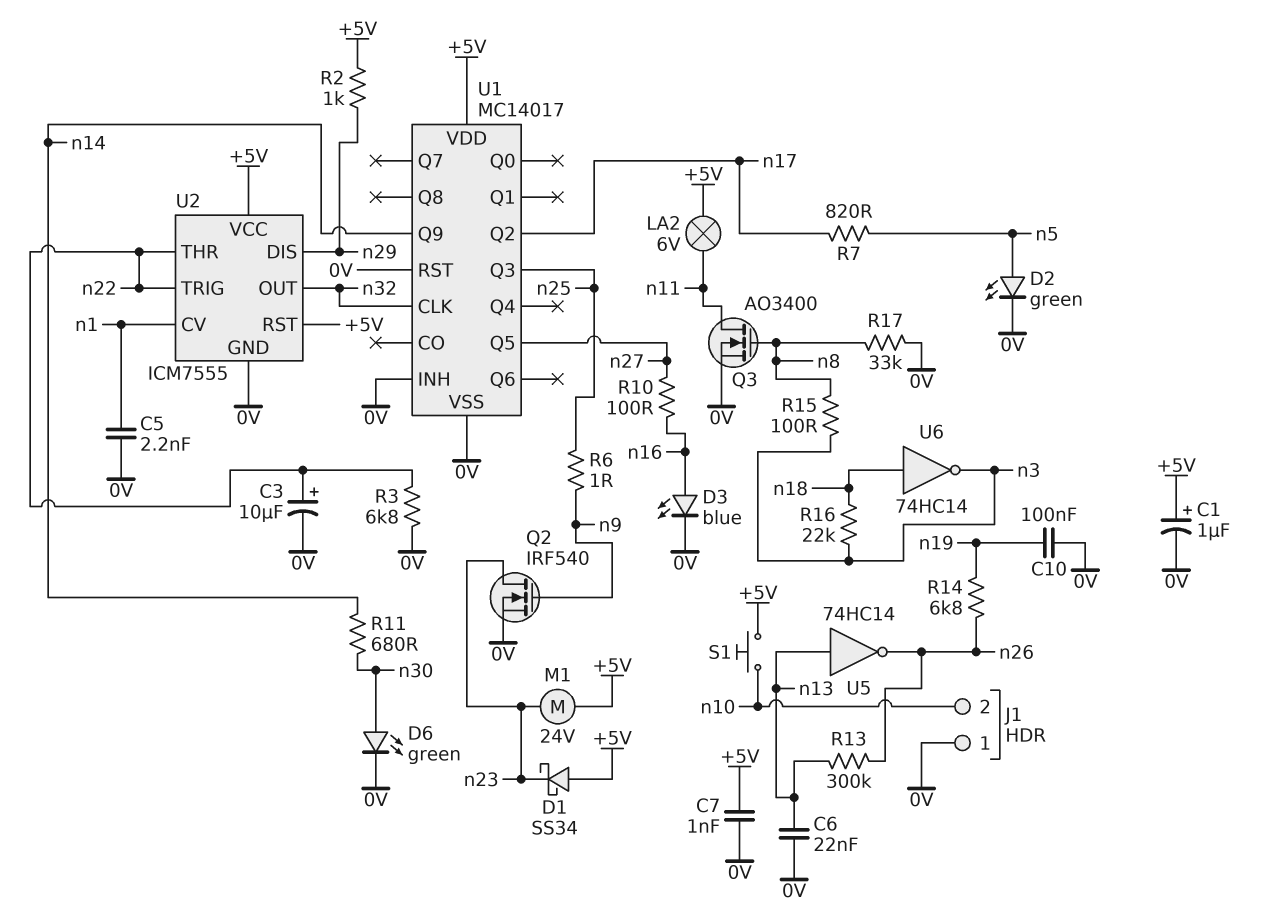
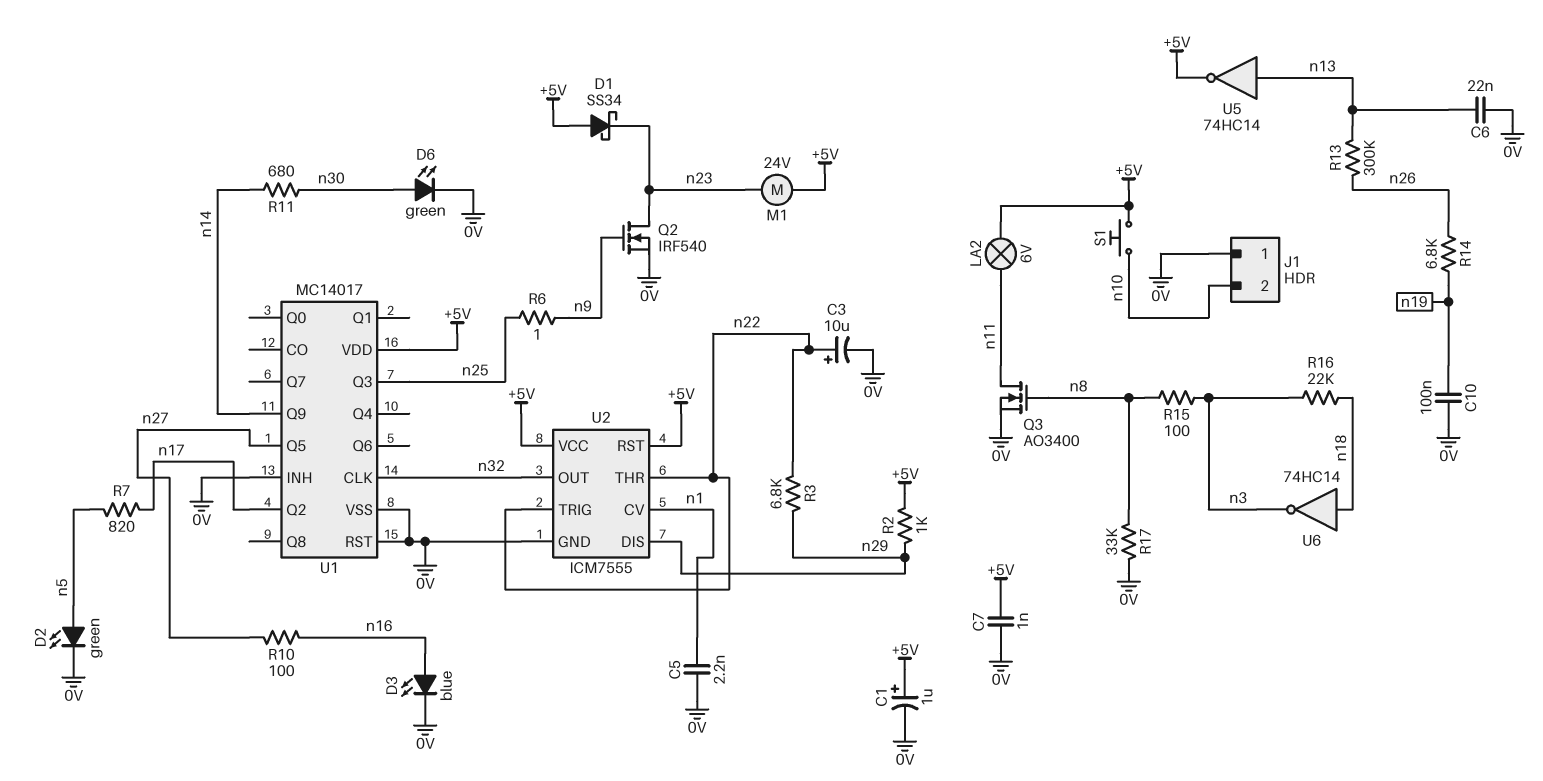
R3: 6.8k (0V, n22) -> 6.8k (n22, n29)
U5: NOT 74HC14 (in n13, out n26) -> NOT 74HC14 (in n13, out +5V)

